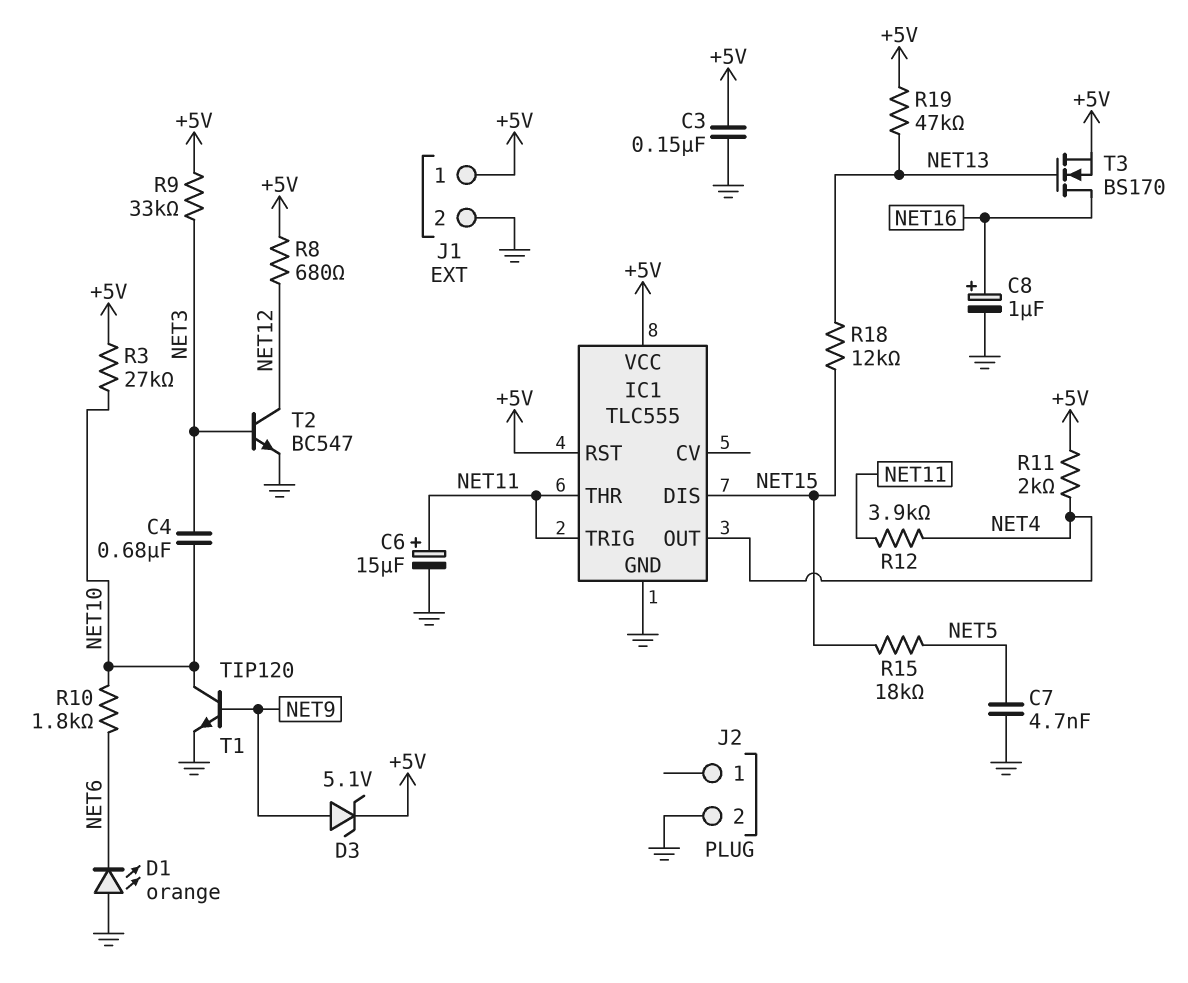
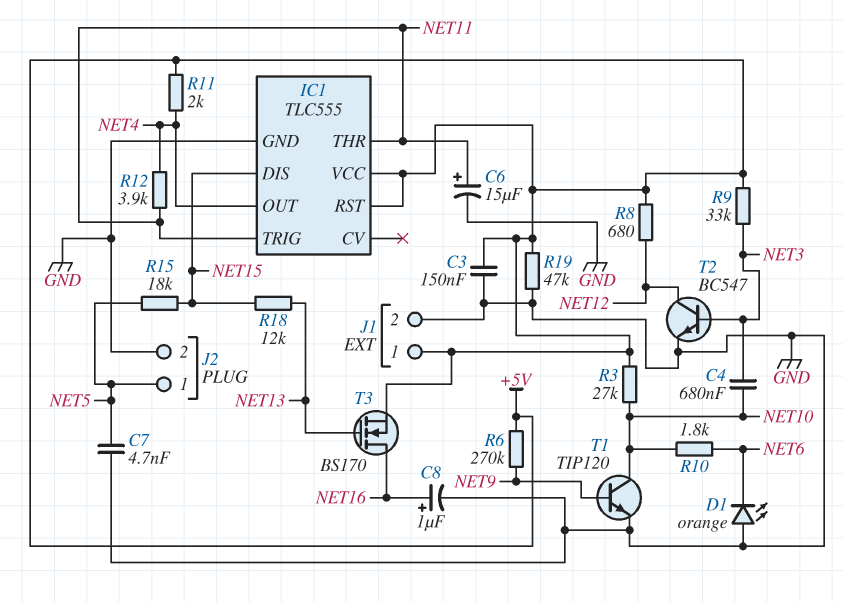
D3: zener 5.1V (A NET9, K +5V) -> none
J2 pin 1: none -> NET5
R6: none -> 270k (+5V, NET9)
R19: 47k (+5V, NET13) -> 47k (+5V, GND)

